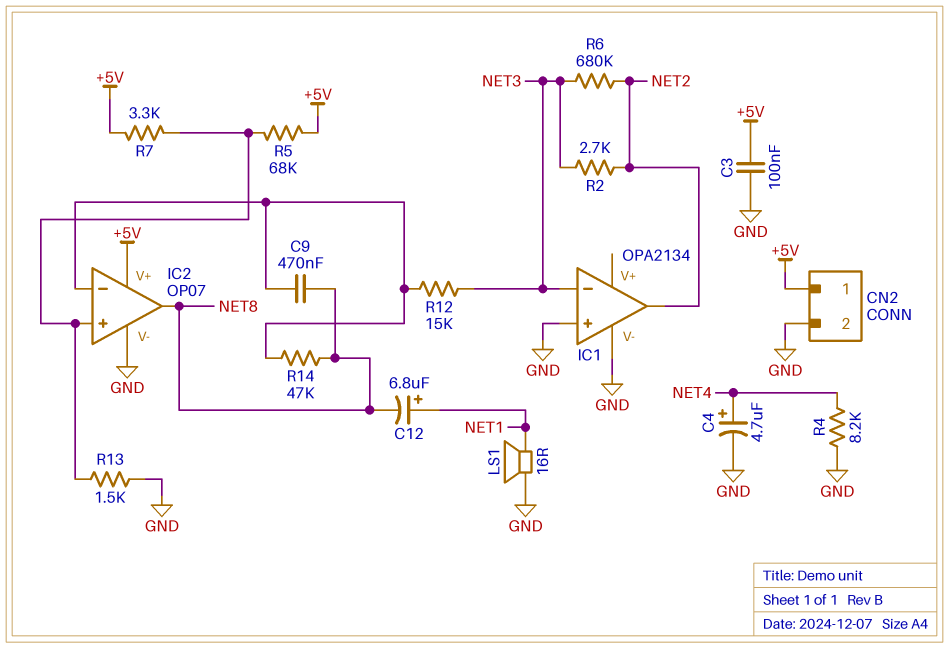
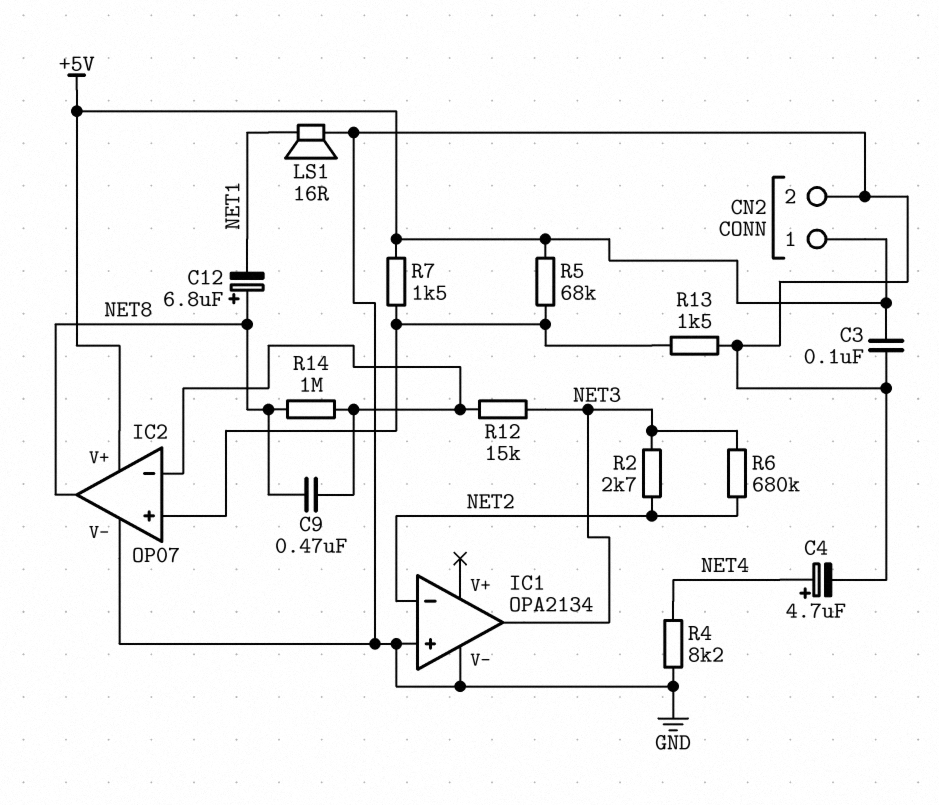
C12: 6.8uF (plus NET1, minus NET8) -> 6.8uF (plus NET8, minus NET1)
IC1 pin in-: NET3 -> NET2
IC1 pin out: NET2 -> NET3
R7: 3.3k (+5V, IC2/in+) -> 1.5k (+5V, IC2/in+)
R14: 47k (IC2/in-, NET8) -> 1M (IC2/in-, NET8)

